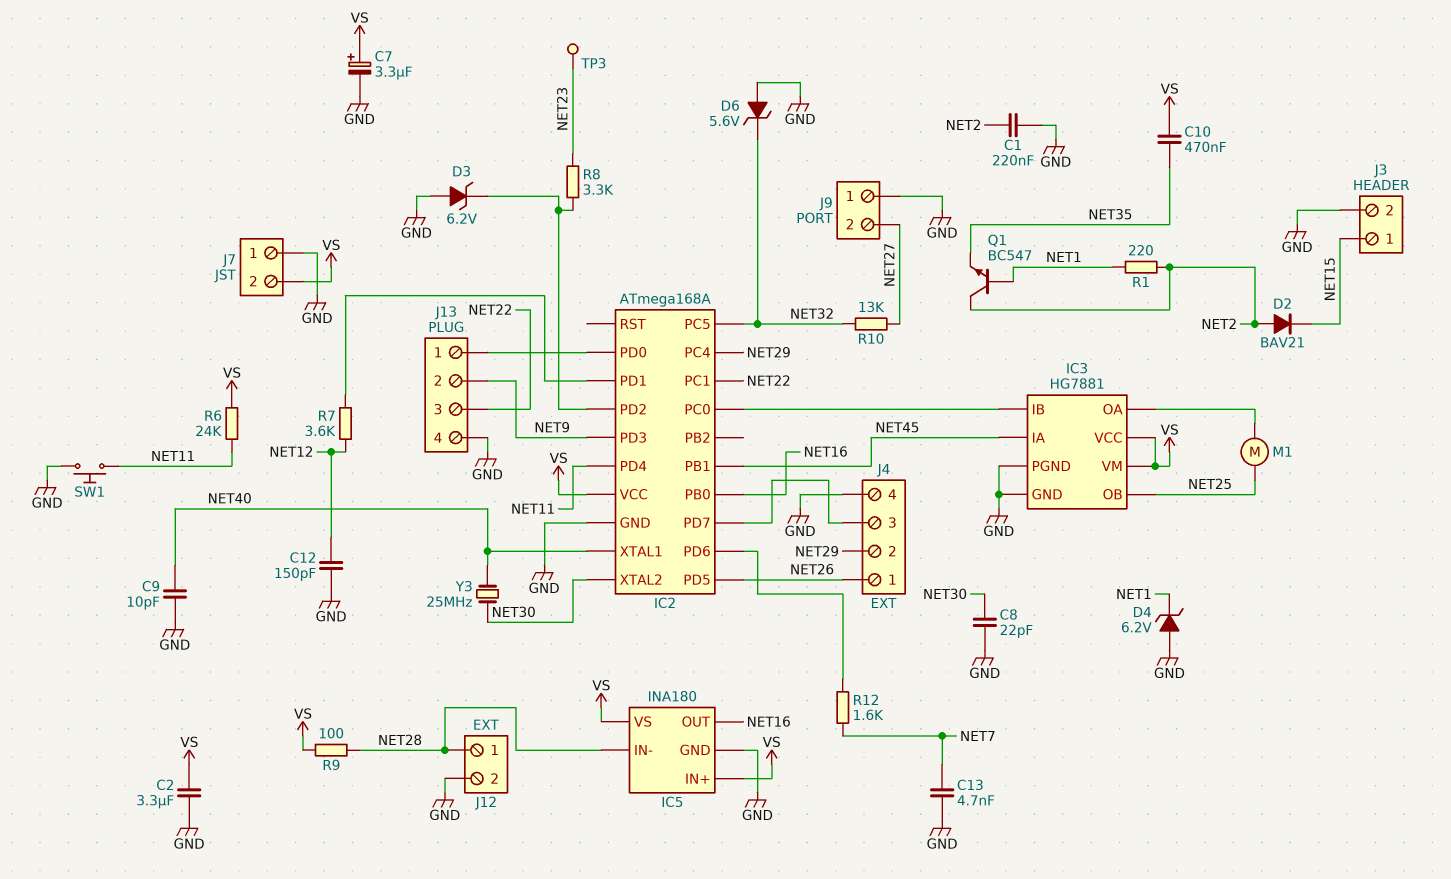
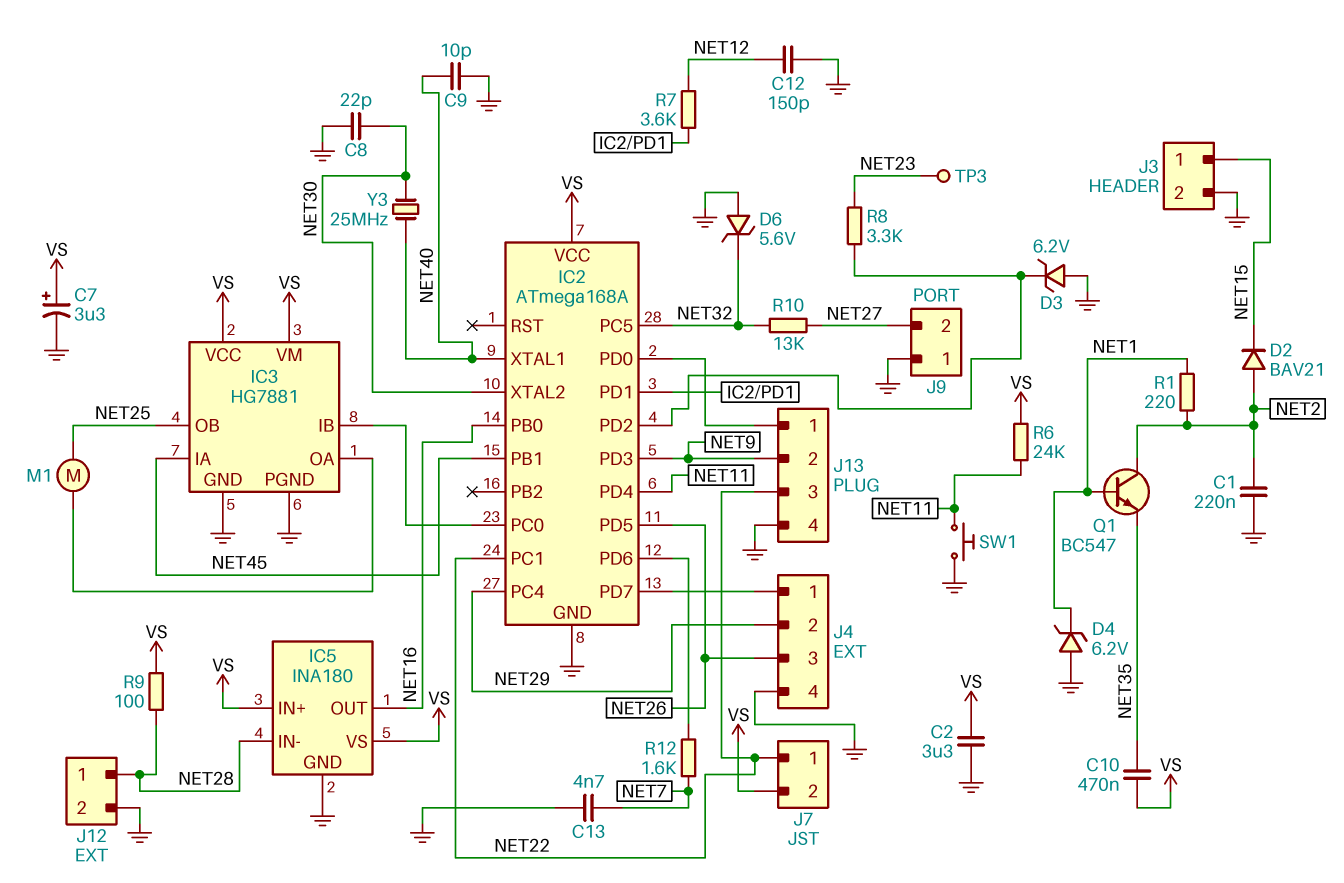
J4 pin 1: NET26 -> IC2/PD7
J4 pin 3: IC2/PD7 -> NET26
J7 pin 1: GND -> NET22

